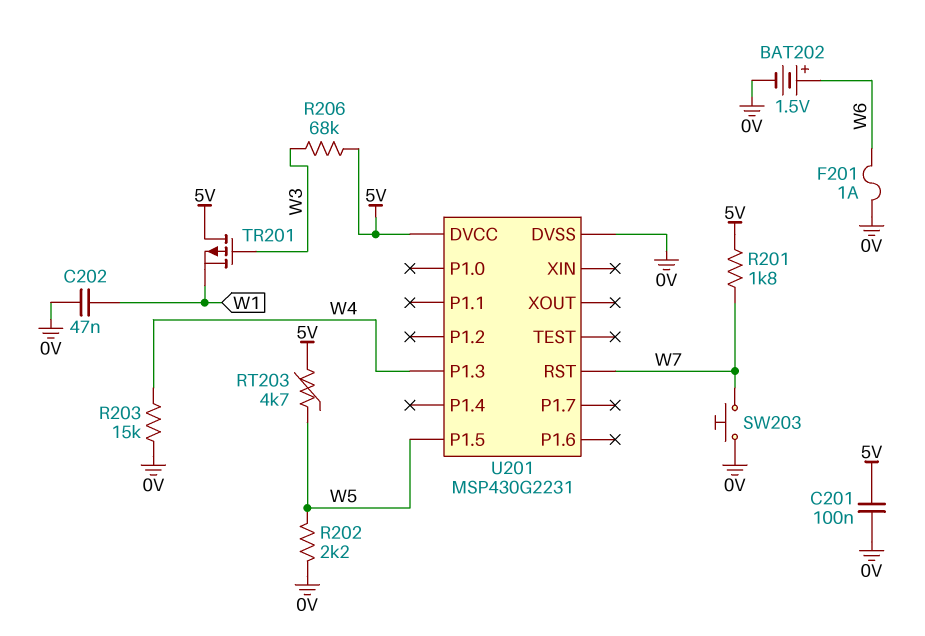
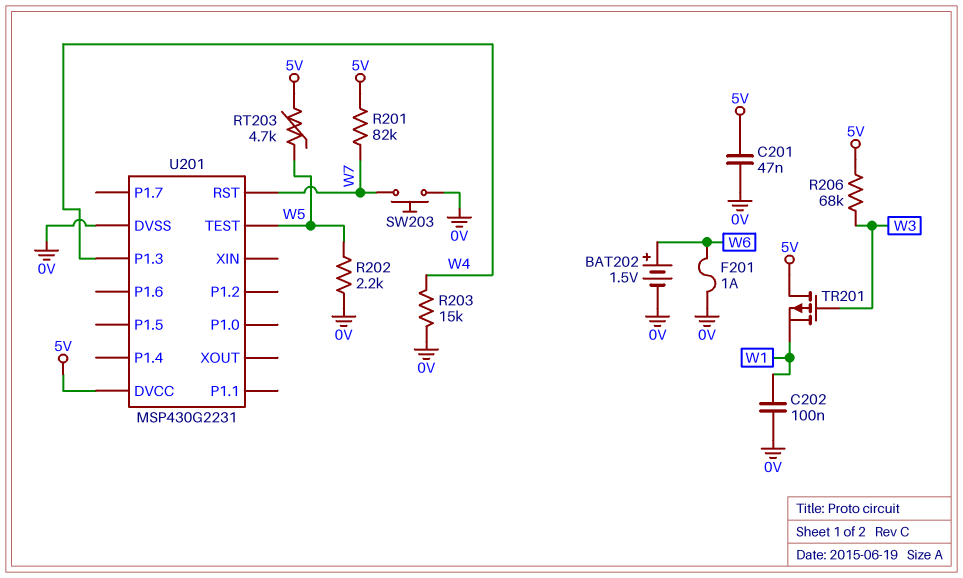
C201: 100nF (0V, 5V) -> 47nF (0V, 5V)
C202: 47nF (0V, W1) -> 100nF (0V, W1)
R201: 1.8k (5V, W7) -> 82k (5V, W7)
U201 pin P1.5: W5 -> none
U201 pin TEST: none -> W5

